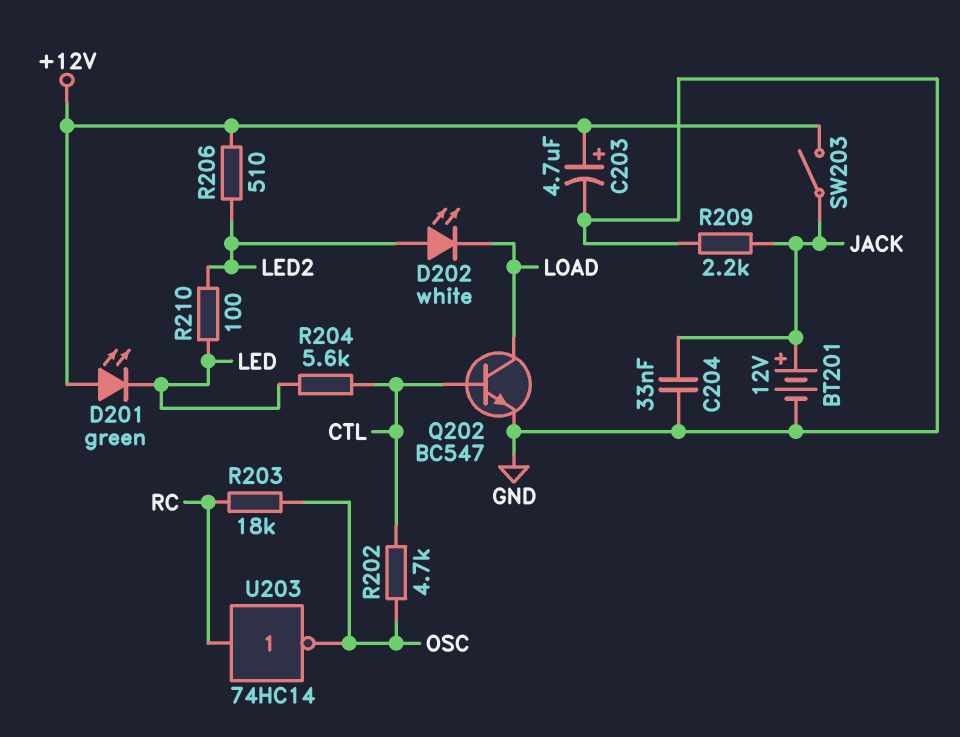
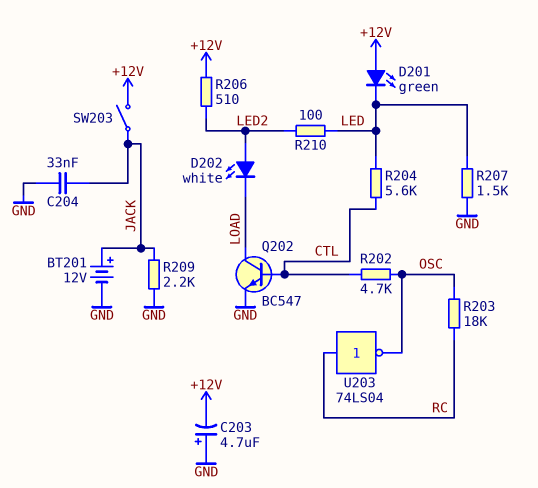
C203: 4.7uF (plus +12V, minus GND) -> 4.7uF (plus GND, minus +12V)
R207: none -> 1.5k (GND, LED)
U203: NOT 74HC14 (in RC, out OSC) -> NOT 74LS04 (in RC, out OSC)

